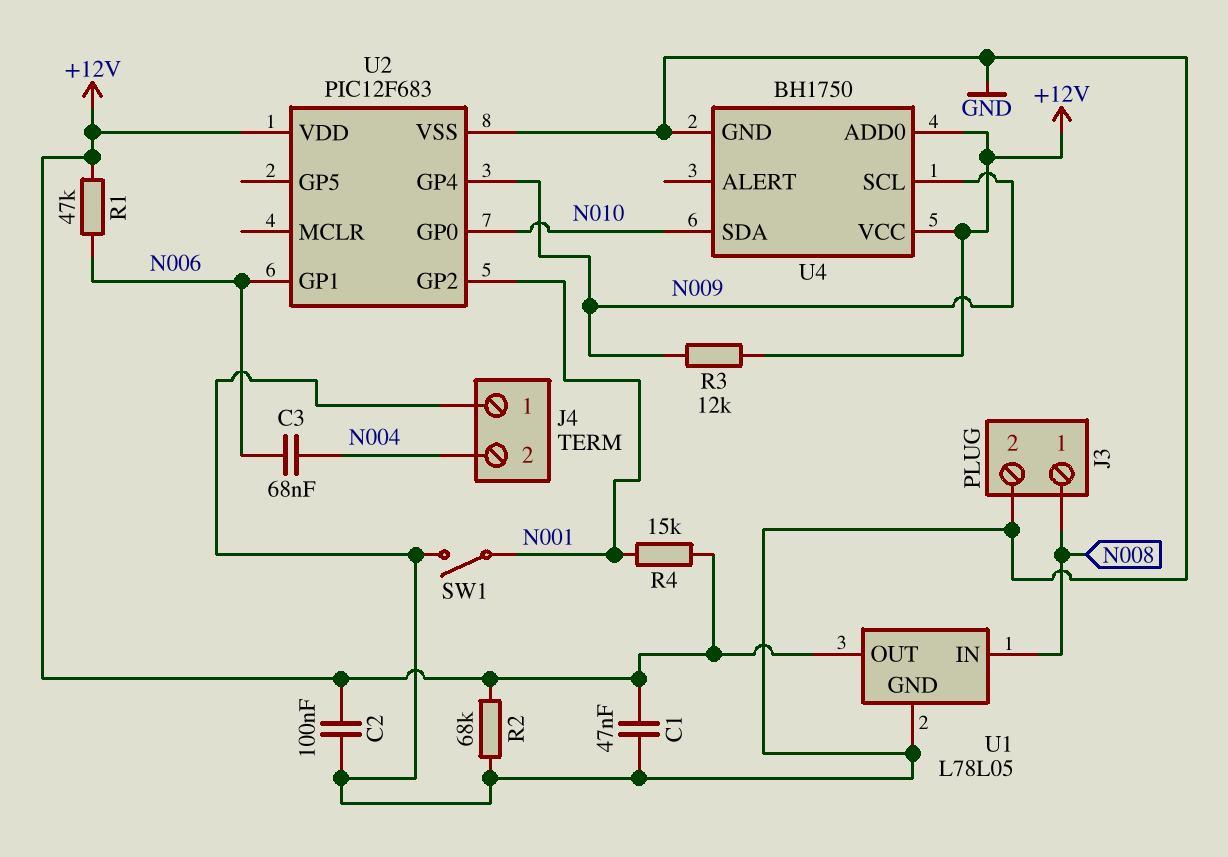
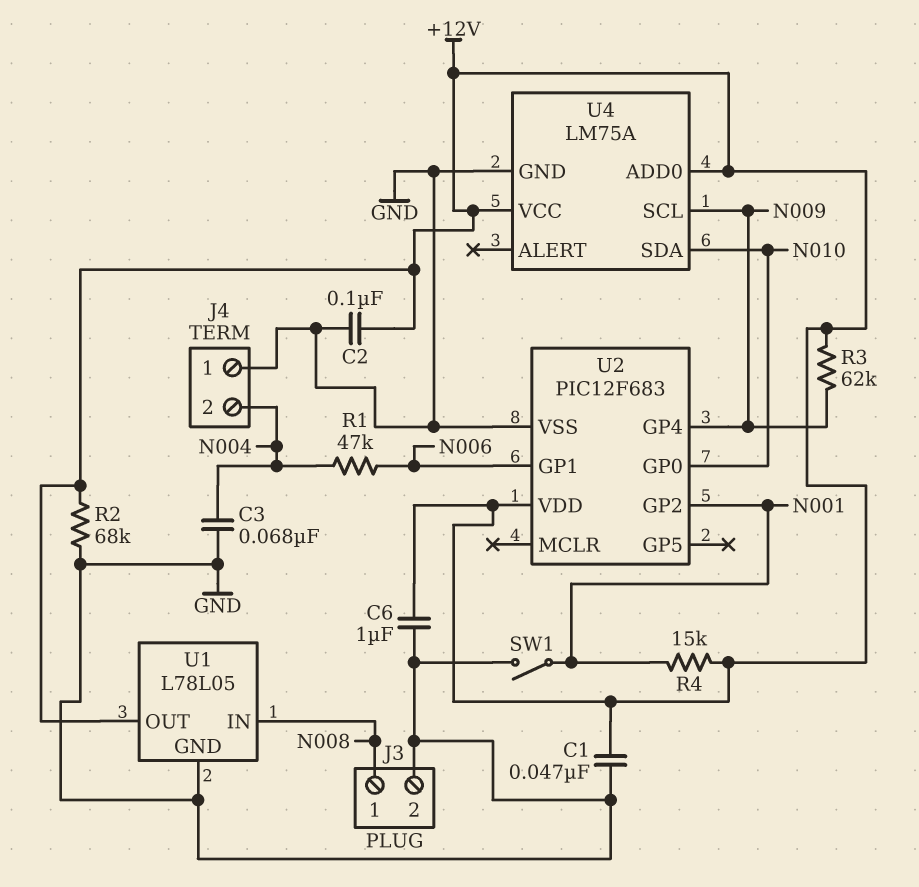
C3: 68nF (N004, N006) -> 68nF (GND, N004)
C6: none -> 1uF (+12V, GND)
R1: 47k (+12V, N006) -> 47k (N004, N006)
R3: 12k (+12V, N009) -> 62k (+12V, N009)
U4: BH1750 -> LM75A

